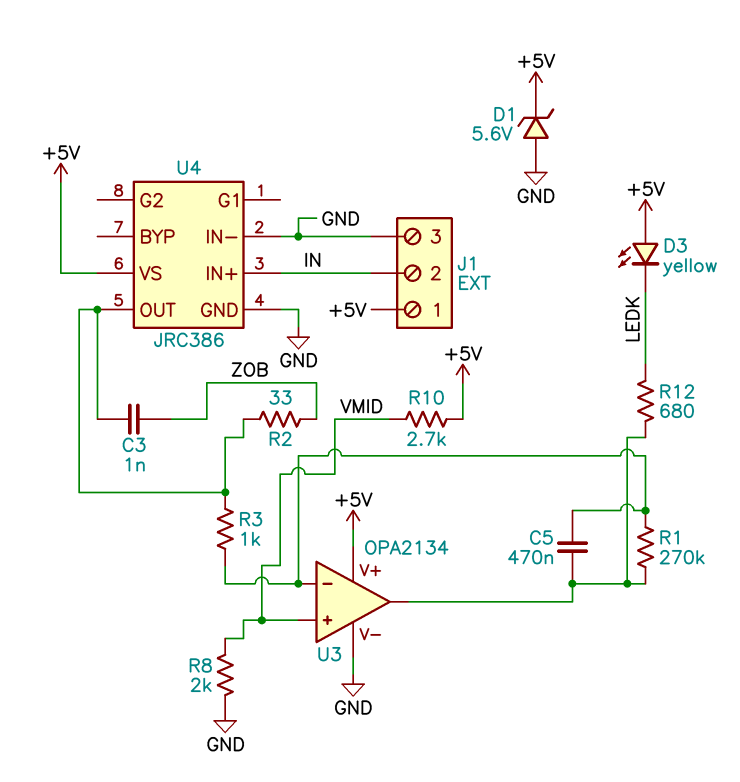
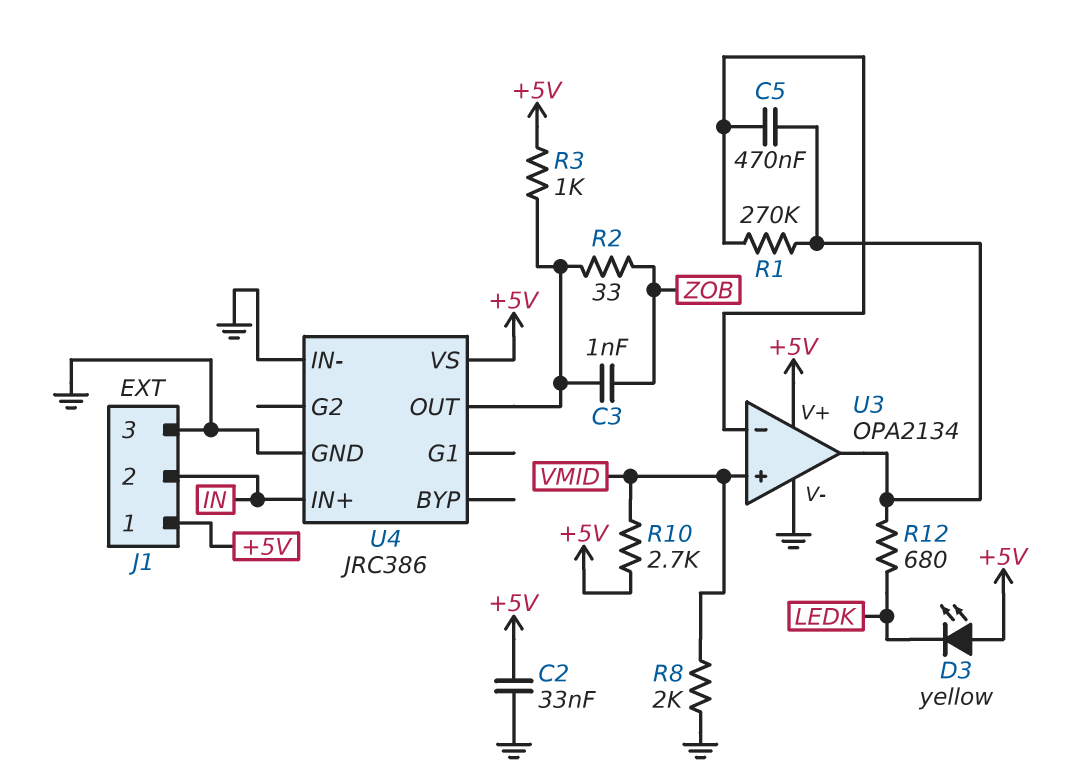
C2: none -> 33nF (+5V, GND)
D1: zener 5.6V (A GND, K +5V) -> none
R3: 1k (U3/in-, U4/OUT) -> 1k (+5V, U4/OUT)

